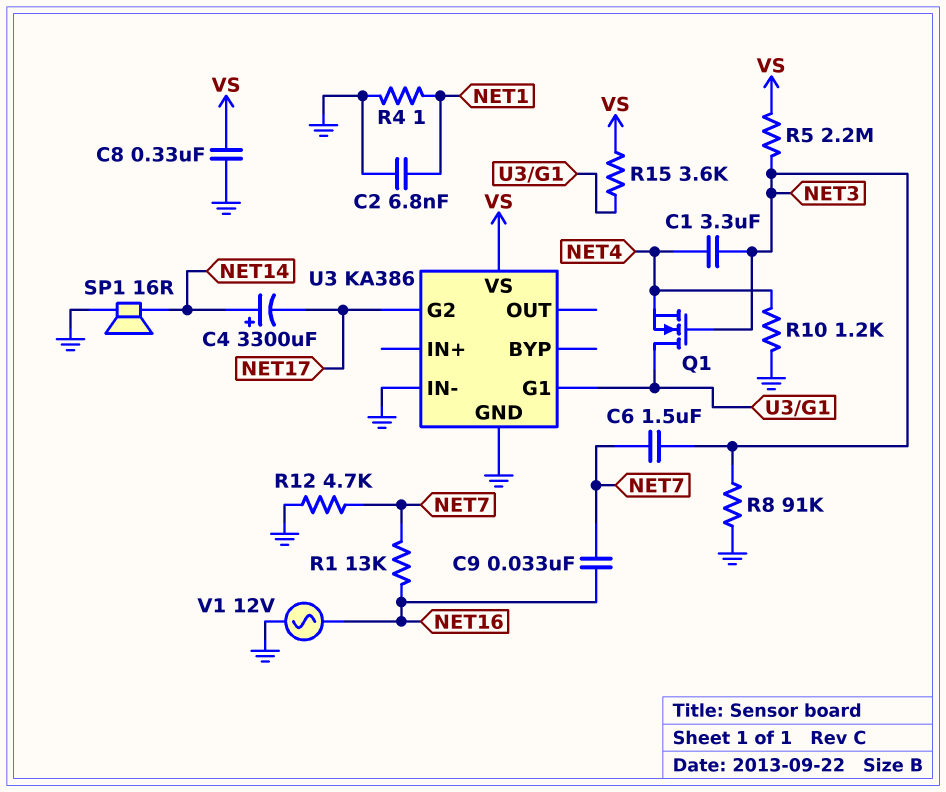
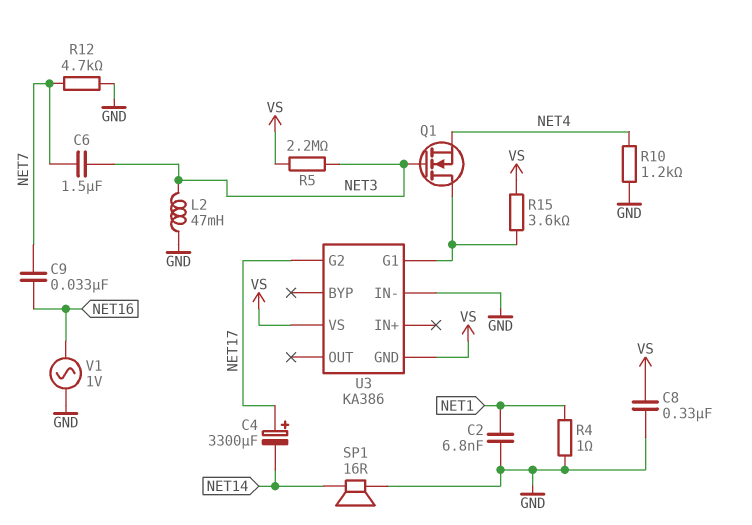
C1: 3.3uF (NET3, NET4) -> none
C4: 3300uF (plus NET14, minus NET17) -> 3300uF (plus NET17, minus NET14)
L2: none -> 47mH (GND, NET3)
R1: 13k (NET7, NET16) -> none
R8: 91k (GND, NET3) -> none
U3 pin GND: GND -> VS
V1: AC 12V (GND, NET16) -> AC 1V (GND, NET16)

